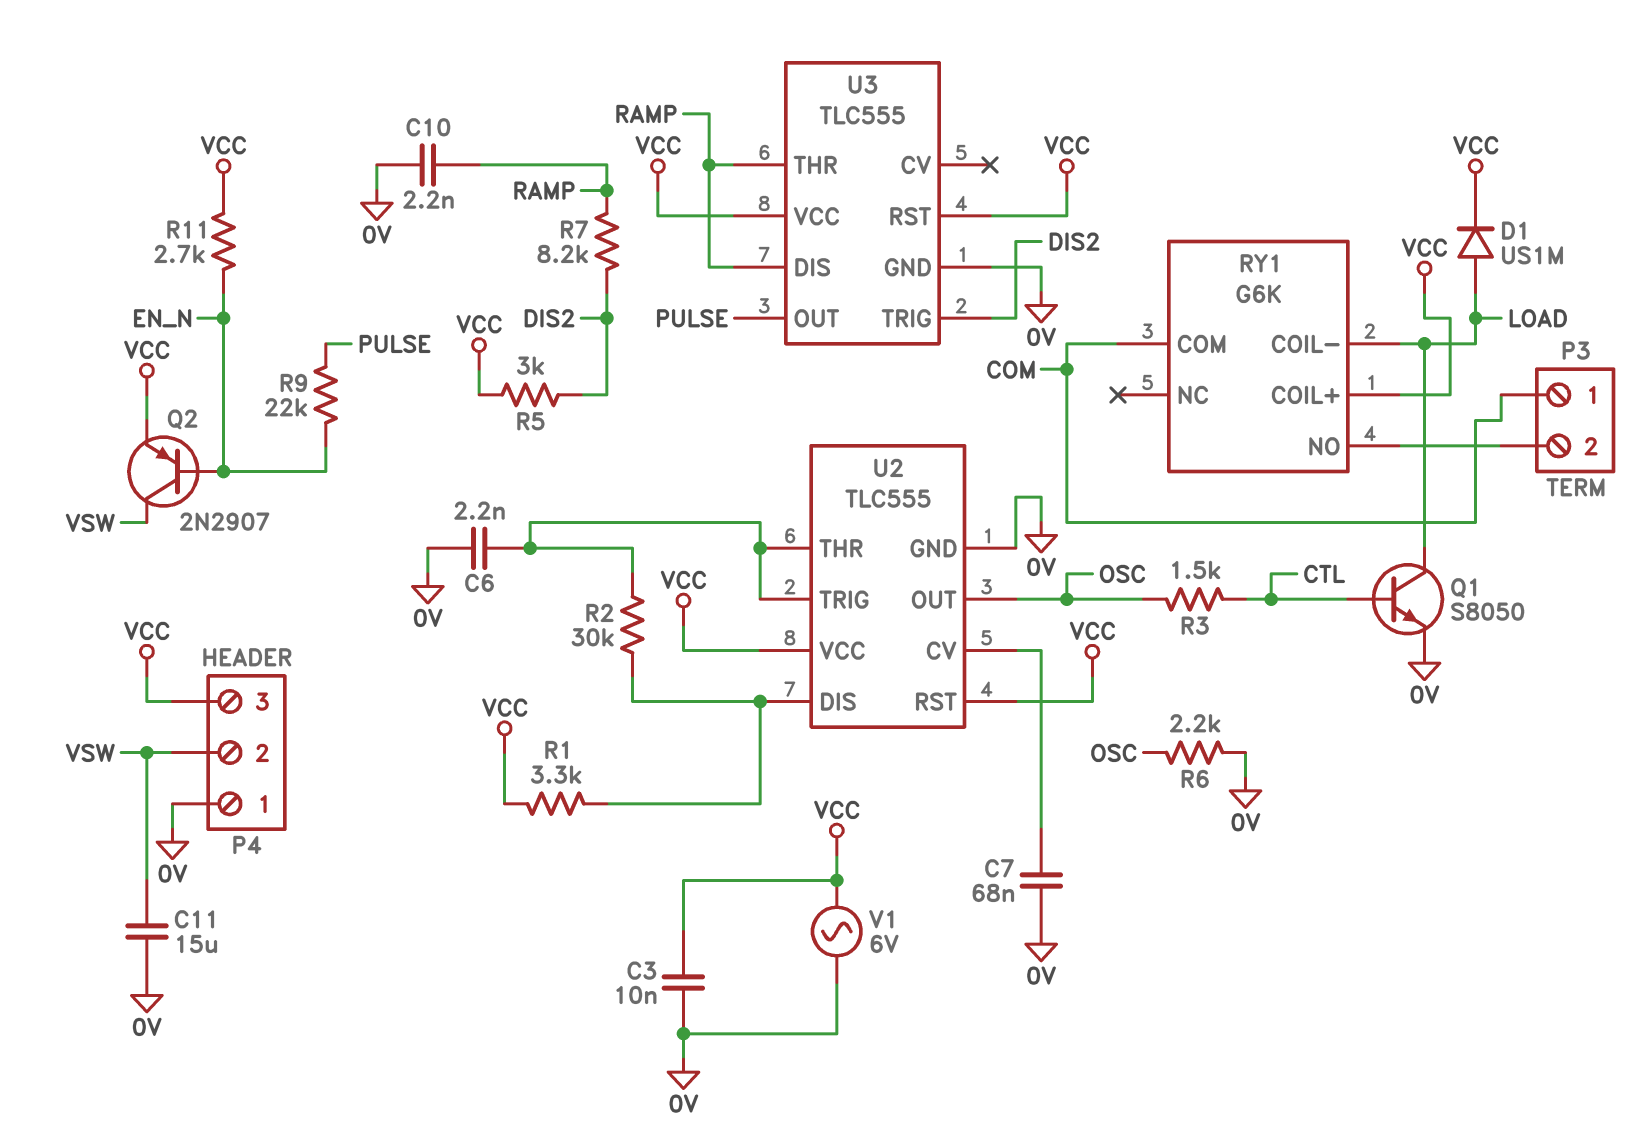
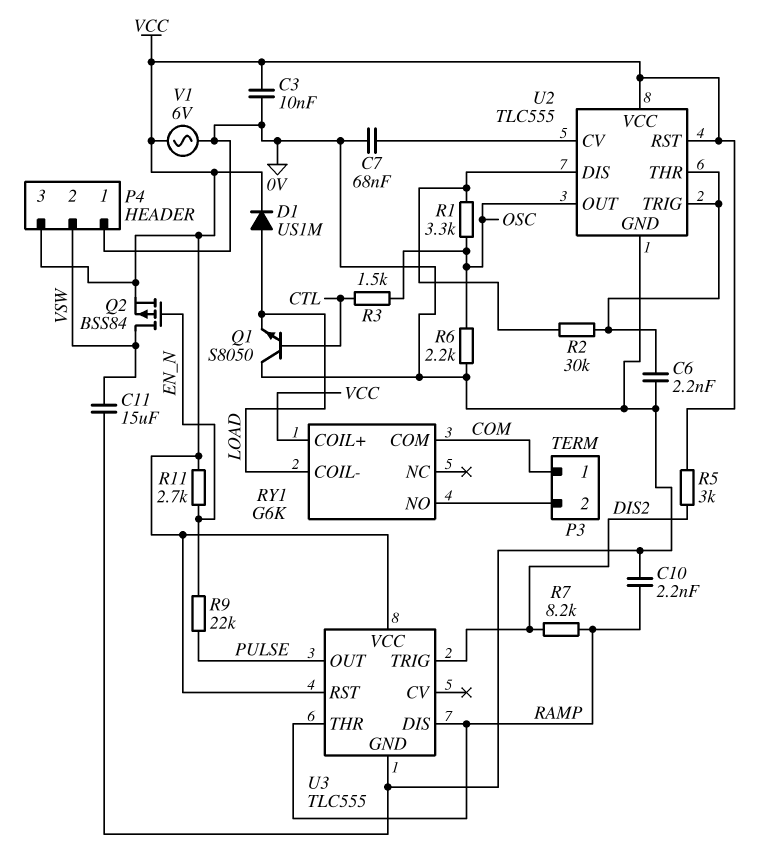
Q1: NPN S8050 (B CTL, C LOAD, E 0V) -> NPN S8050 (B CTL, C 0V, E LOAD)
Q2: PNP 2N2907 (B EN_N, C VSW, E VCC) -> PMOS BSS84 (G EN_N, D VSW, S VCC)
R1: 3.3k (U2/DIS, VCC) -> 3.3k (OSC, U2/DIS)

